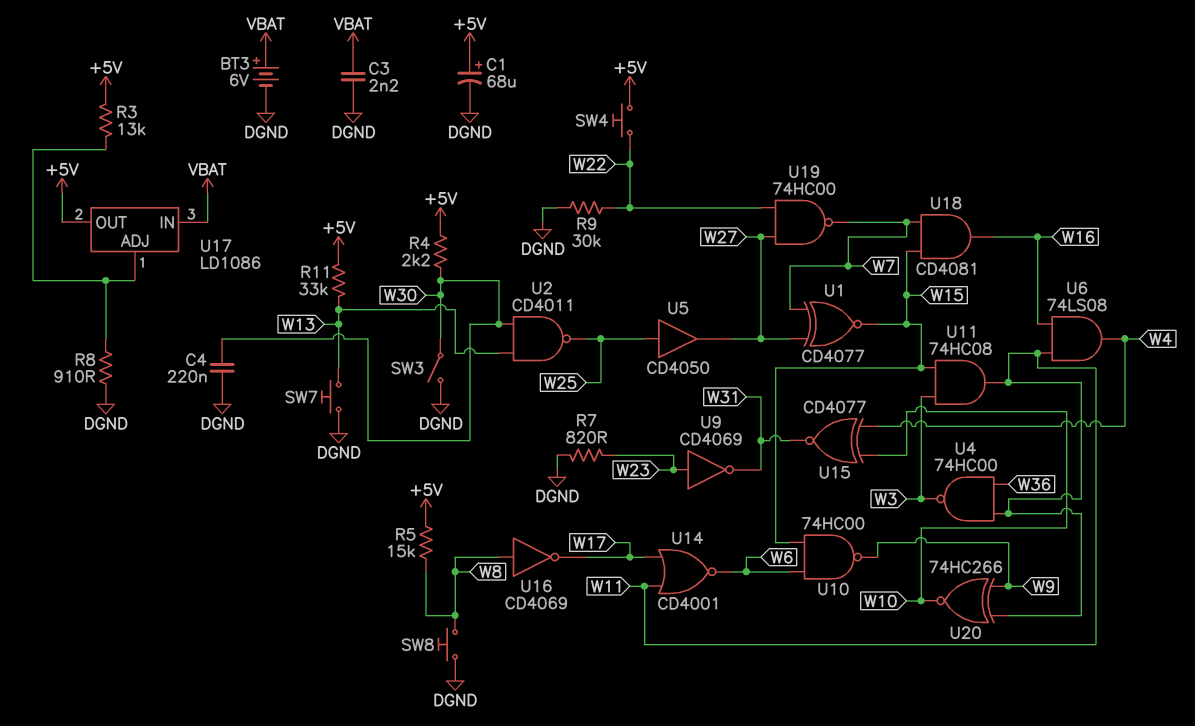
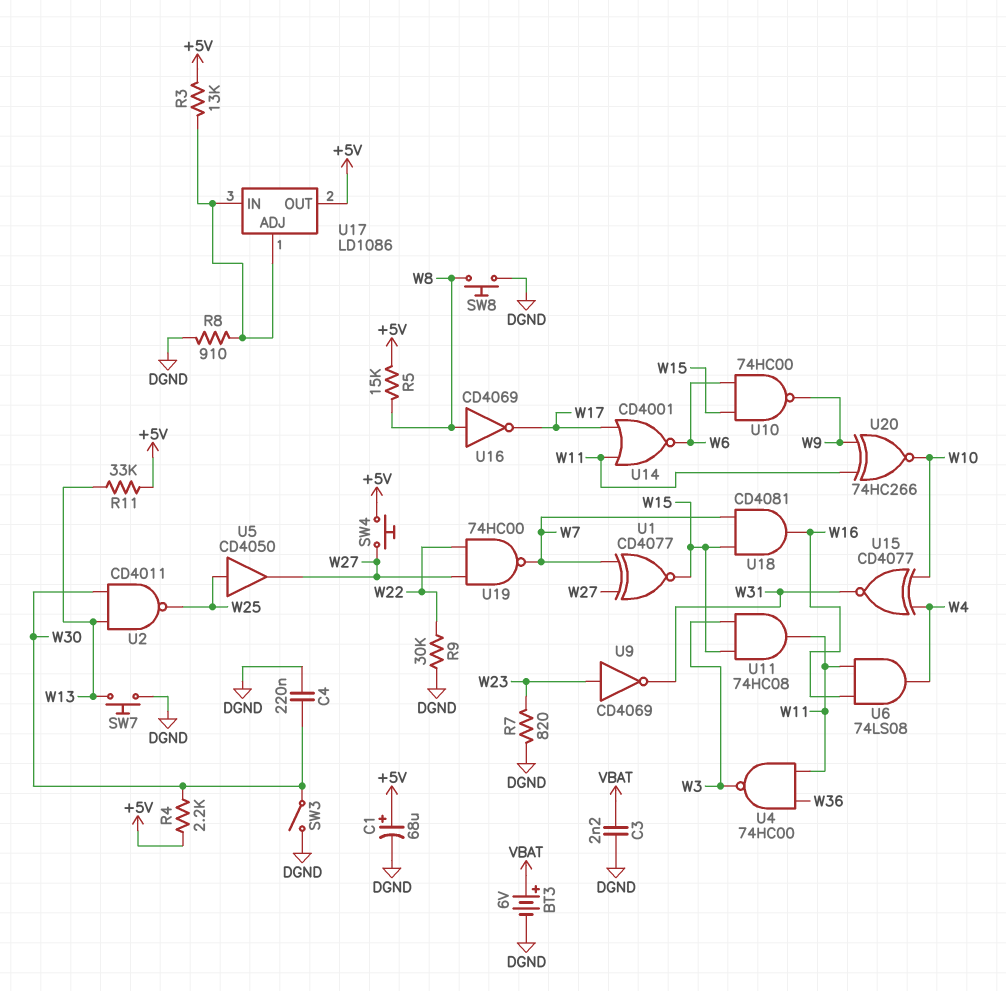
SW4: button (+5V, W22) -> button (+5V, W27)
U17 pin IN: VBAT -> U17/ADJ

